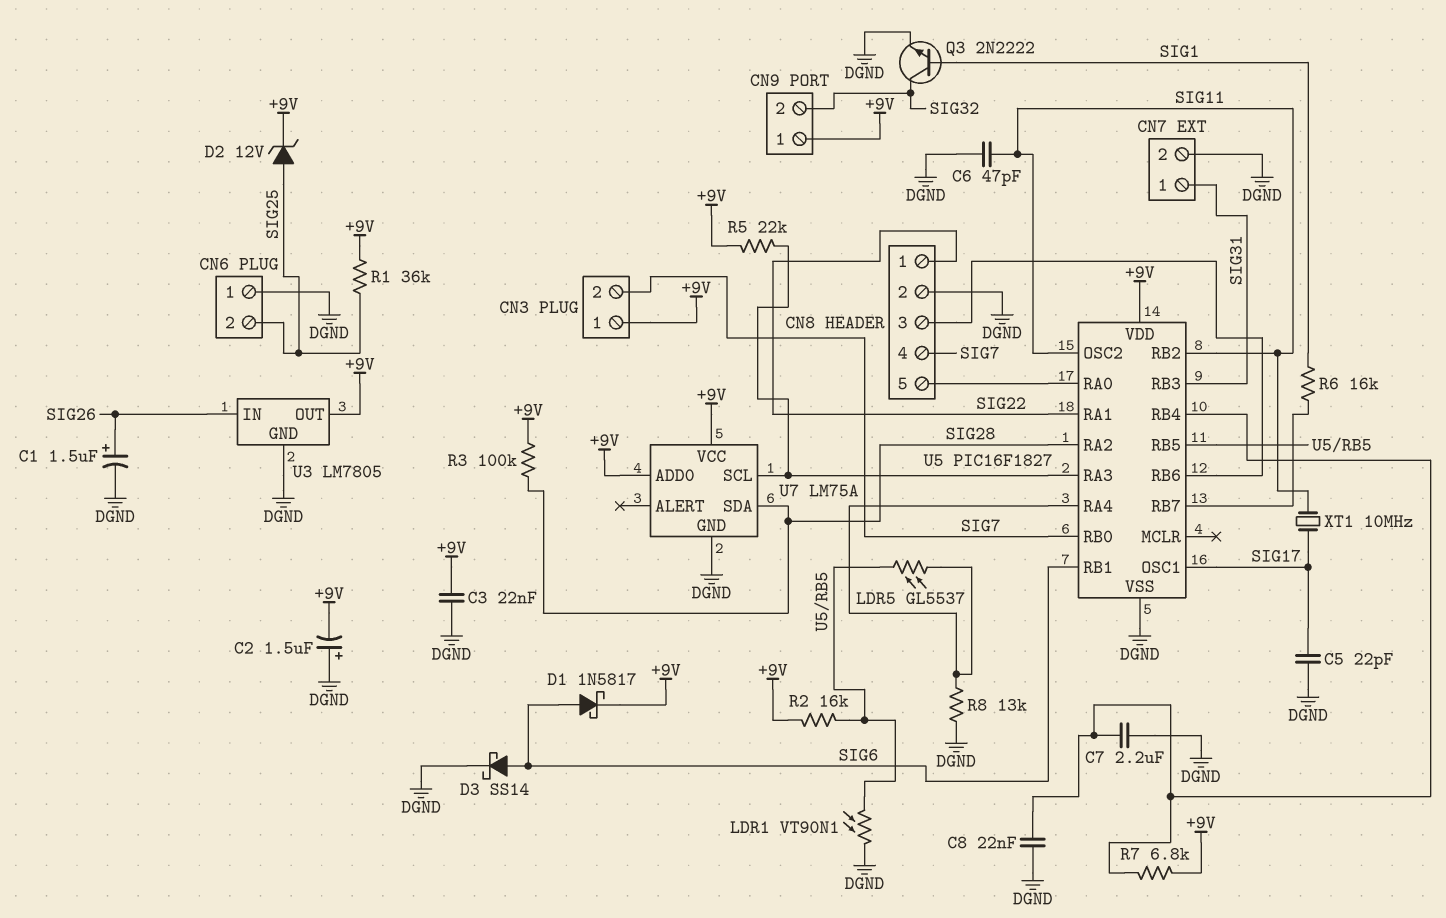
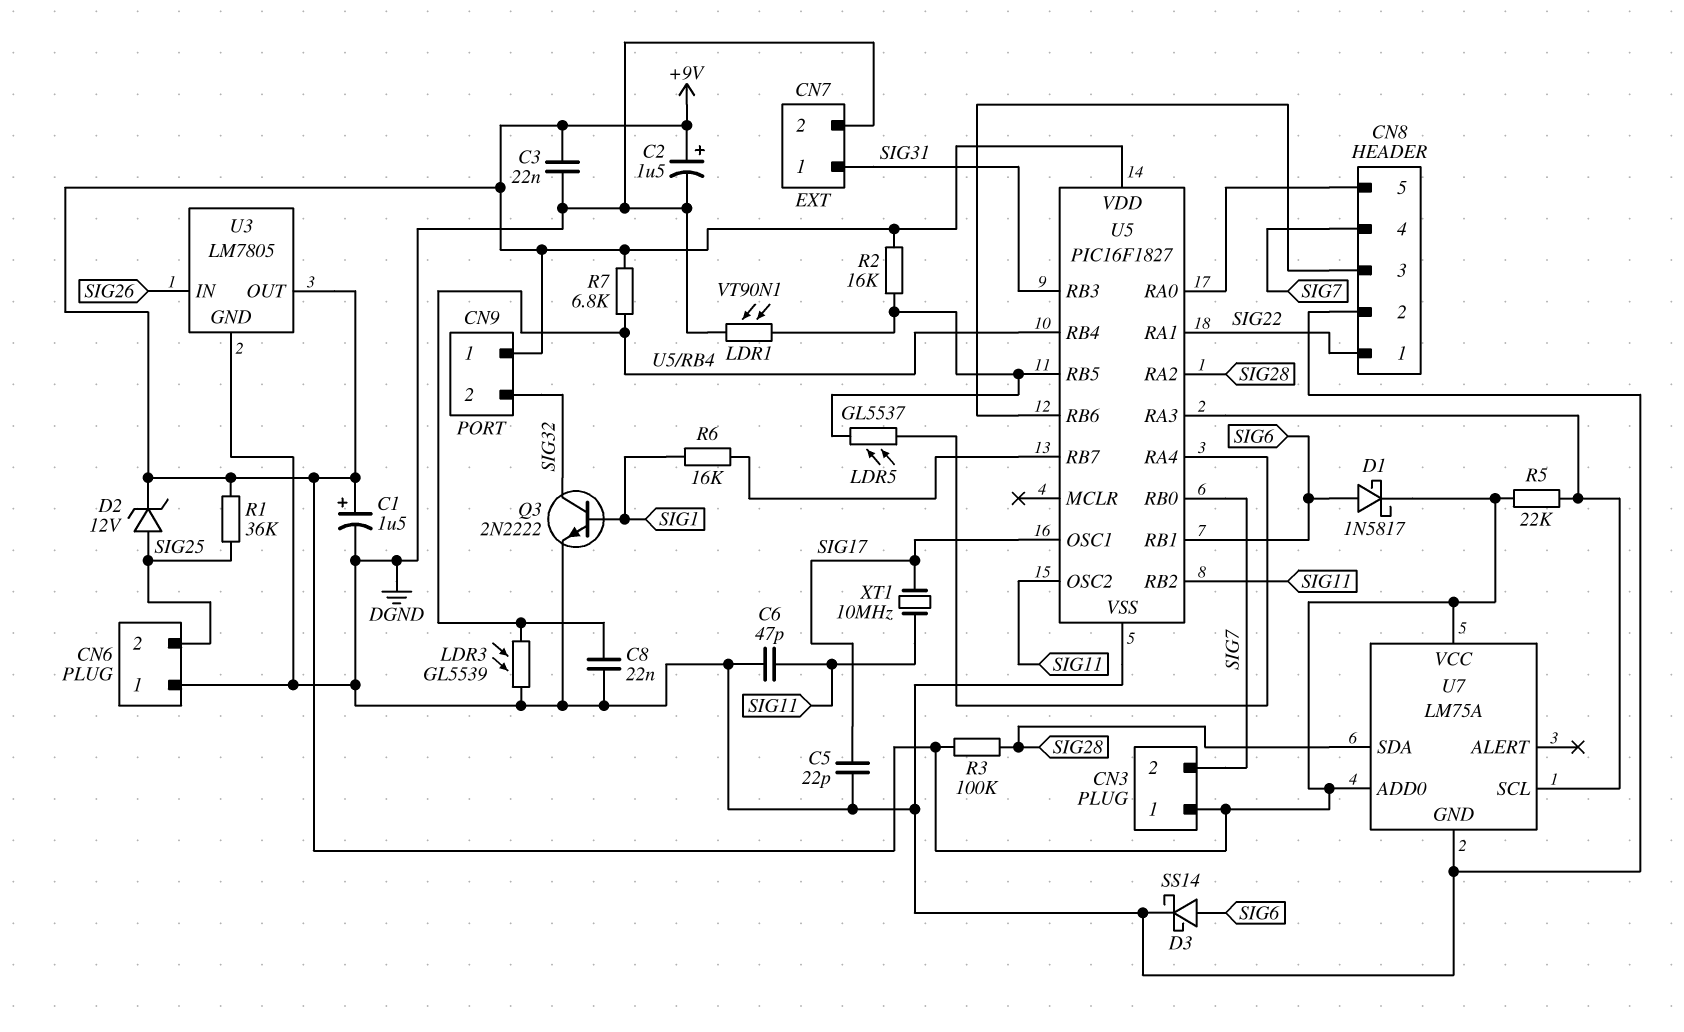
C1: 1.5uF (plus SIG26, minus DGND) -> 1.5uF (plus +9V, minus DGND)
C2: 1.5uF (plus DGND, minus +9V) -> 1.5uF (plus +9V, minus DGND)
C7: 2.2uF (DGND, U5/RB4) -> none
LDR3: none -> GL5539 (DGND, U5/RB4)
R8: 13k (DGND, U5/RA4) -> none

